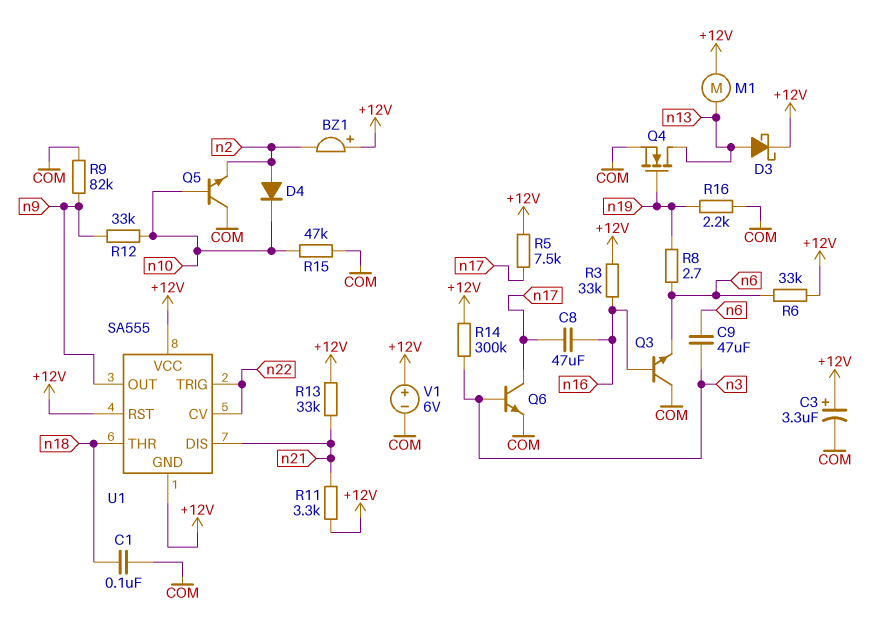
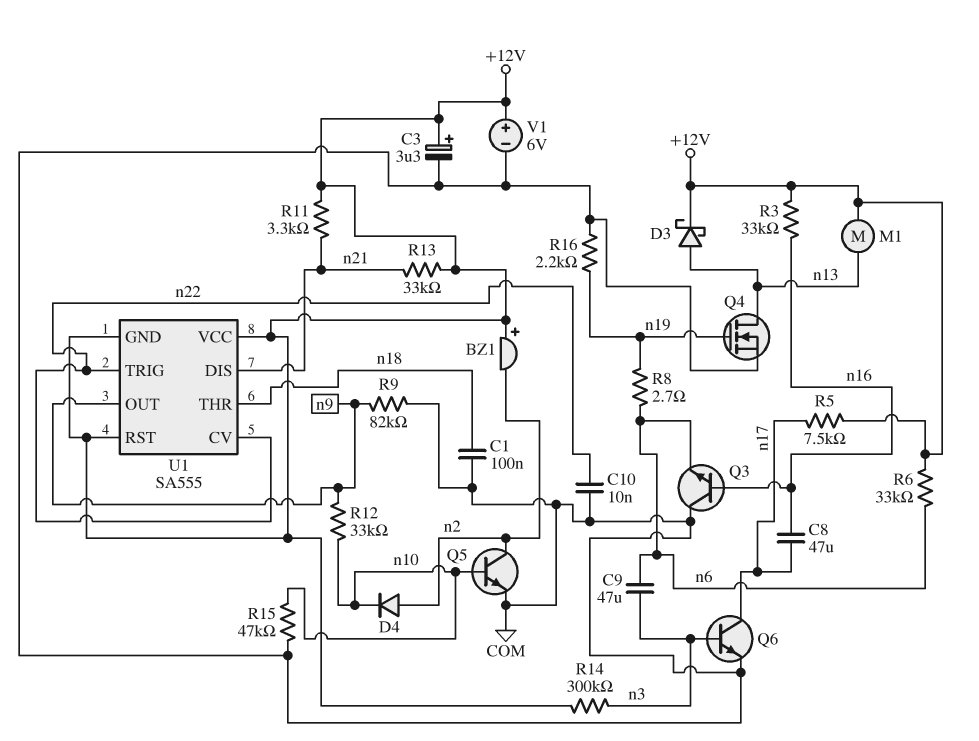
C10: none -> 10nF (COM, n22)
Q5: NPN (B n10, C COM, E n2) -> NPN (B n10, C n2, E COM)

